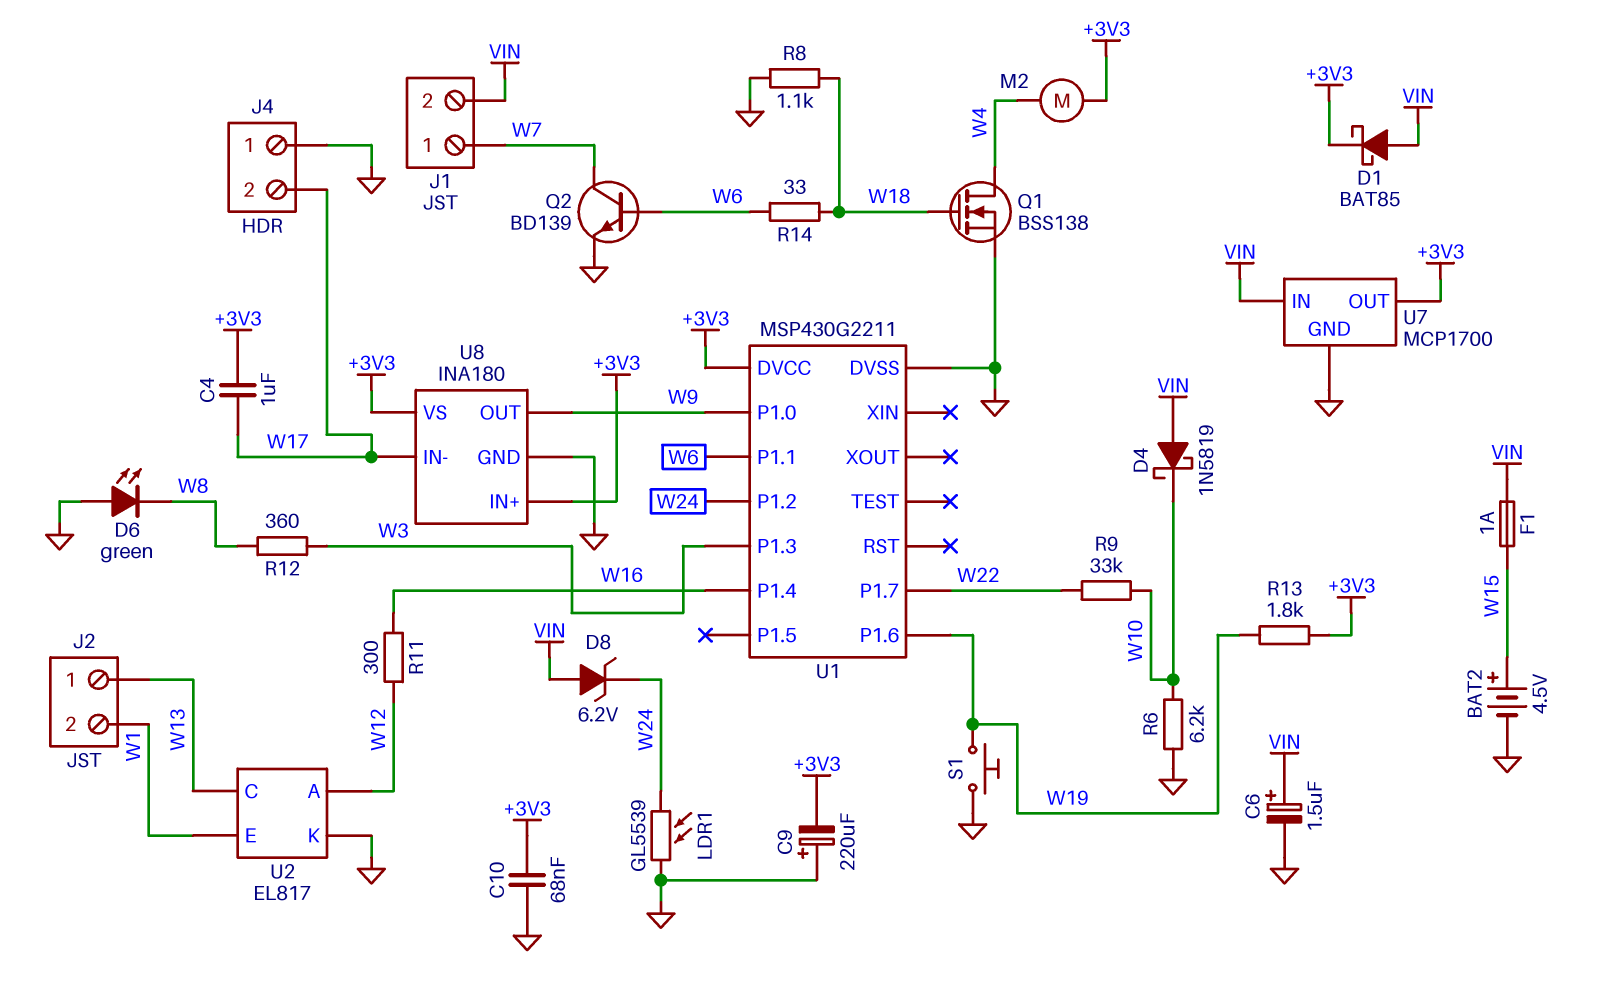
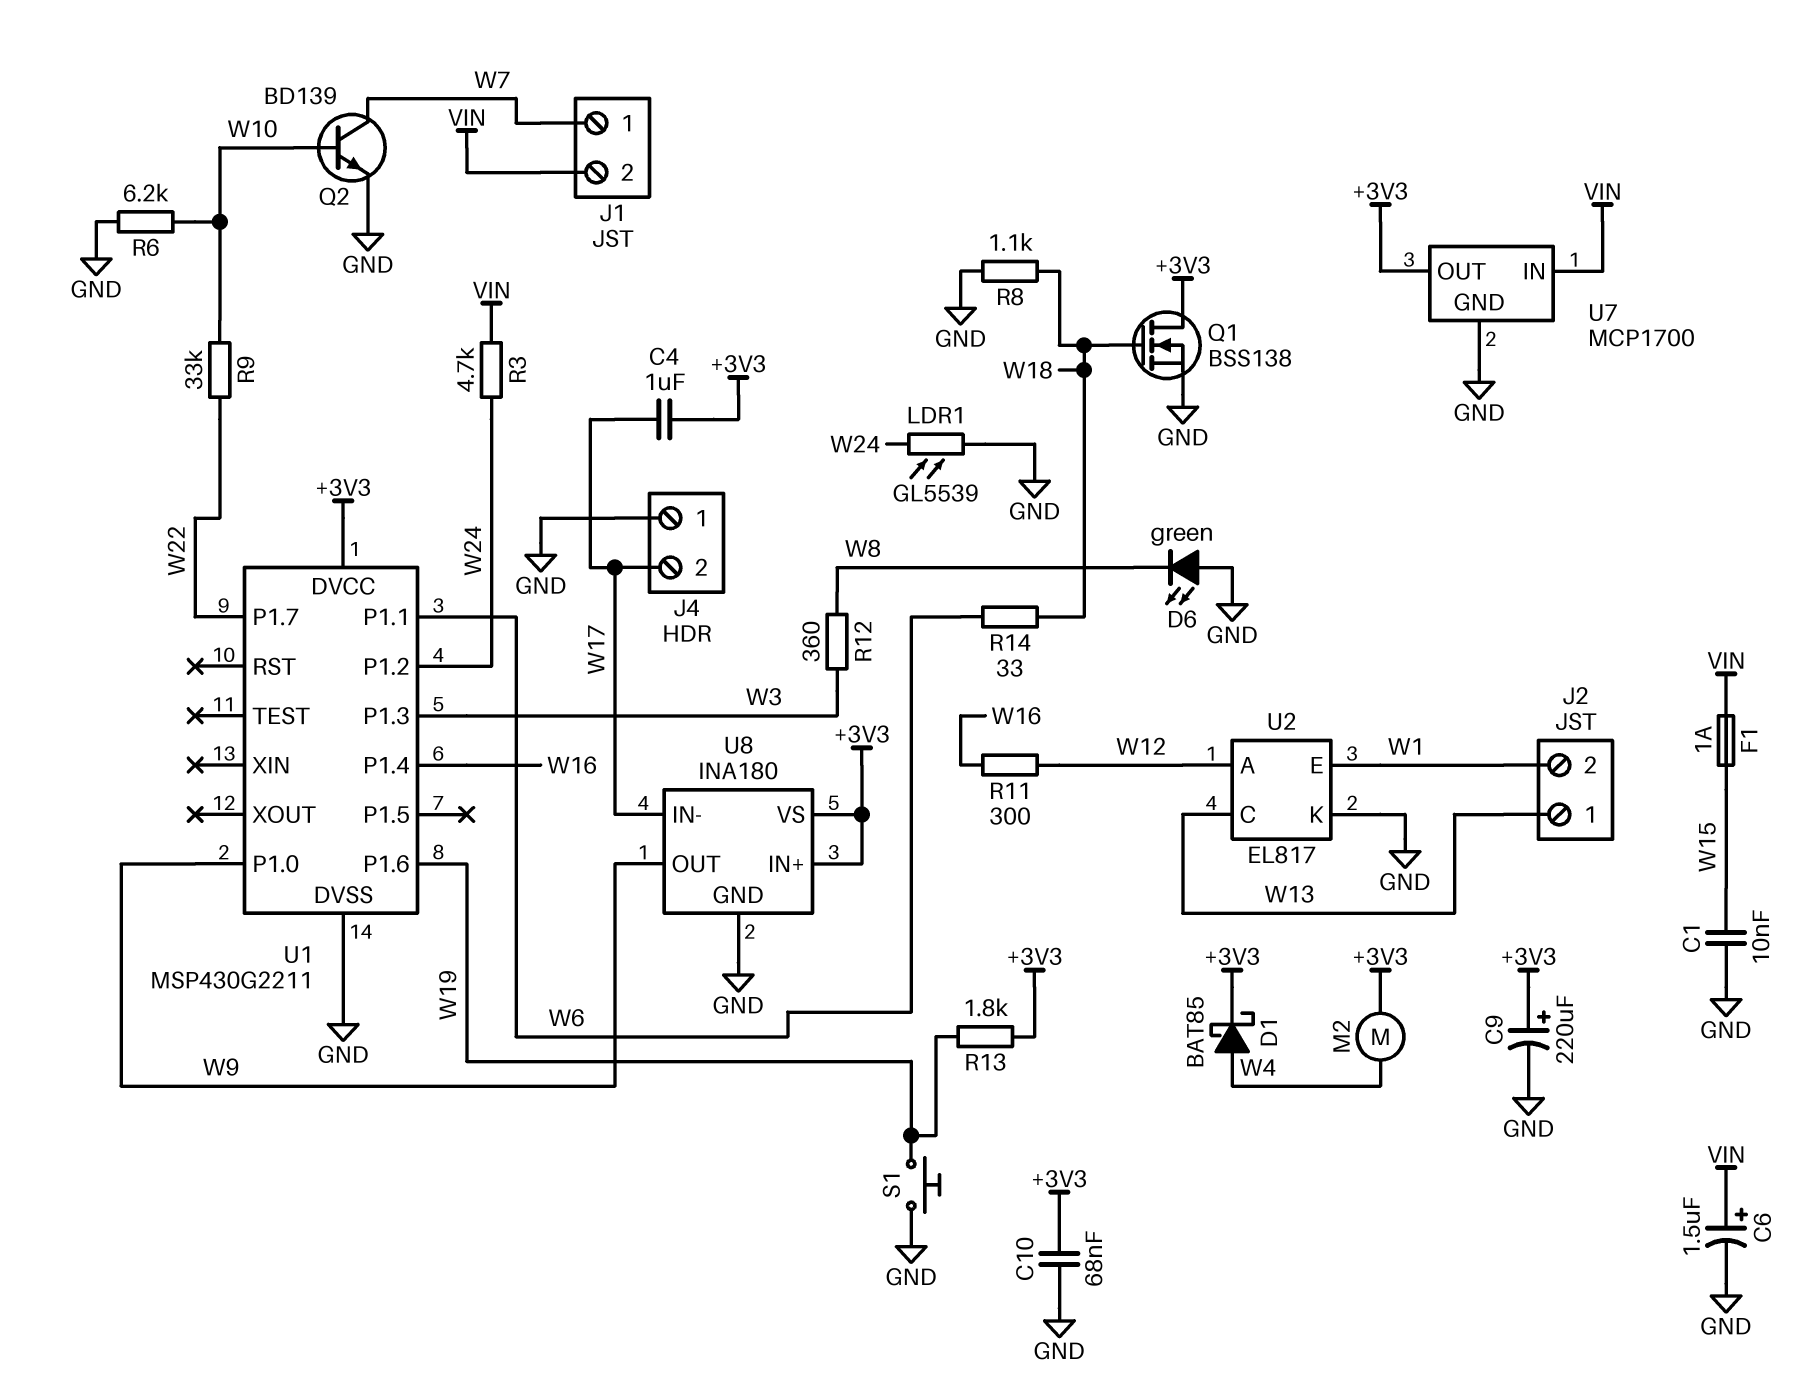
BAT2: 4.5V (plus W15, minus GND) -> none
C1: none -> 10nF (GND, W15)
C9: 220uF (plus GND, minus +3V3) -> 220uF (plus +3V3, minus GND)
D1: schottky BAT85 (A VIN, K +3V3) -> schottky BAT85 (A W4, K +3V3)
D4: schottky 1N5819 (A VIN, K W10) -> none
D8: zener 6.2V (A VIN, K W24) -> none
Q1: NMOS BSS138 (G W18, D W4, S GND) -> NMOS BSS138 (G W18, D +3V3, S GND)
Q2: NPN BD139 (B W6, C W7, E GND) -> NPN BD139 (B W10, C W7, E GND)
R3: none -> 4.7k (VIN, W24)

